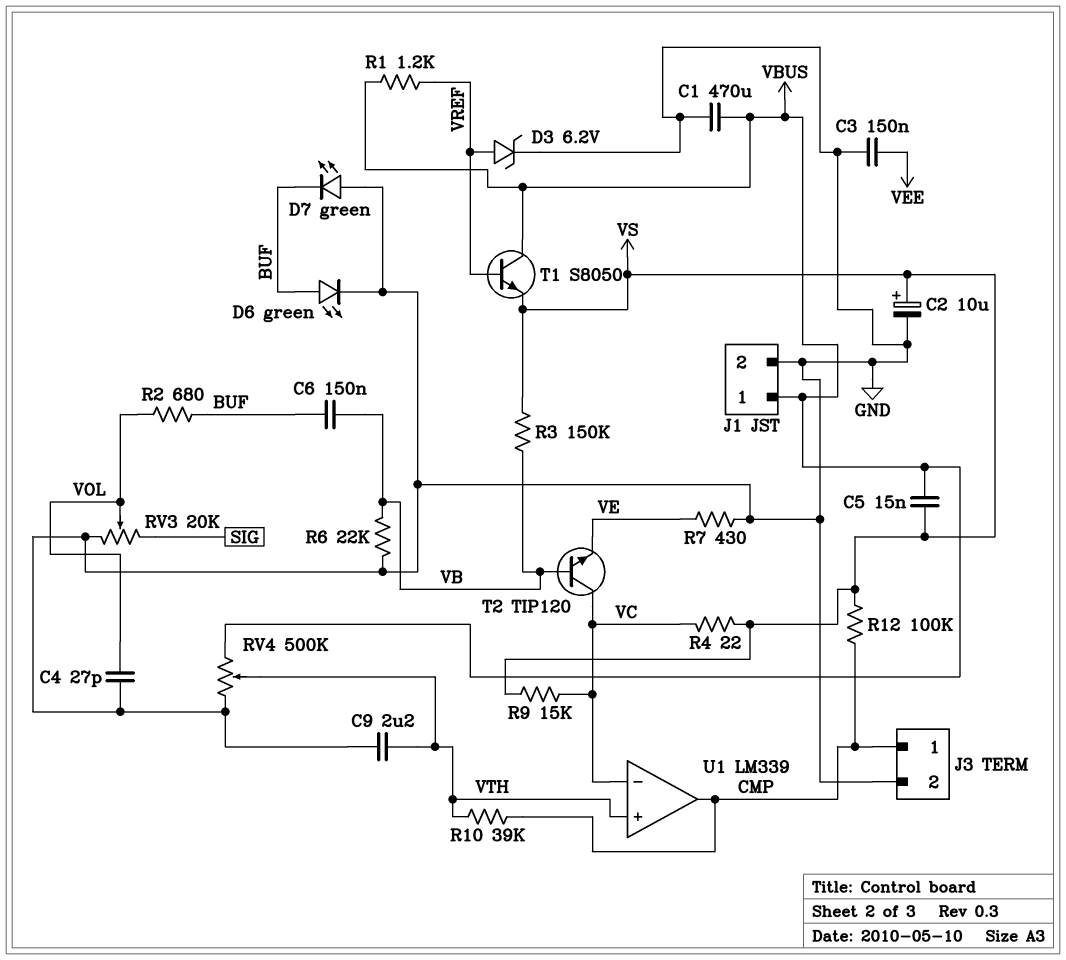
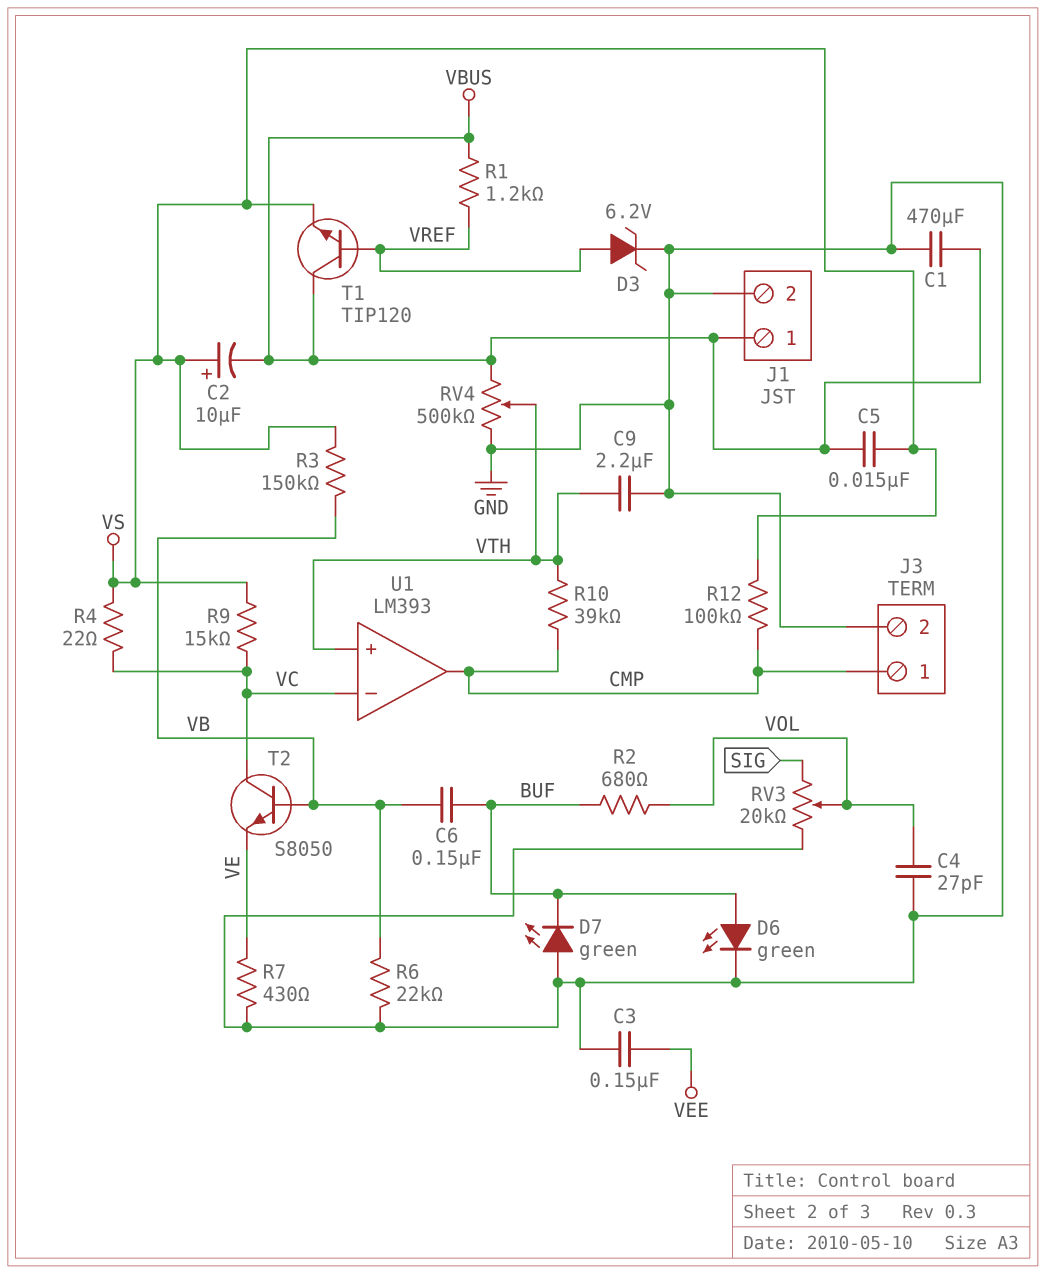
C2: 10uF (plus VS, minus GND) -> 10uF (plus VS, minus VBUS)
T1: NPN S8050 (B VREF, C VBUS, E VS) -> NPN TIP120 (B VREF, C VBUS, E VS)
T2: NPN TIP120 (B VB, C VC, E VE) -> NPN S8050 (B VB, C VC, E VE)
U1: LM339 -> LM393

